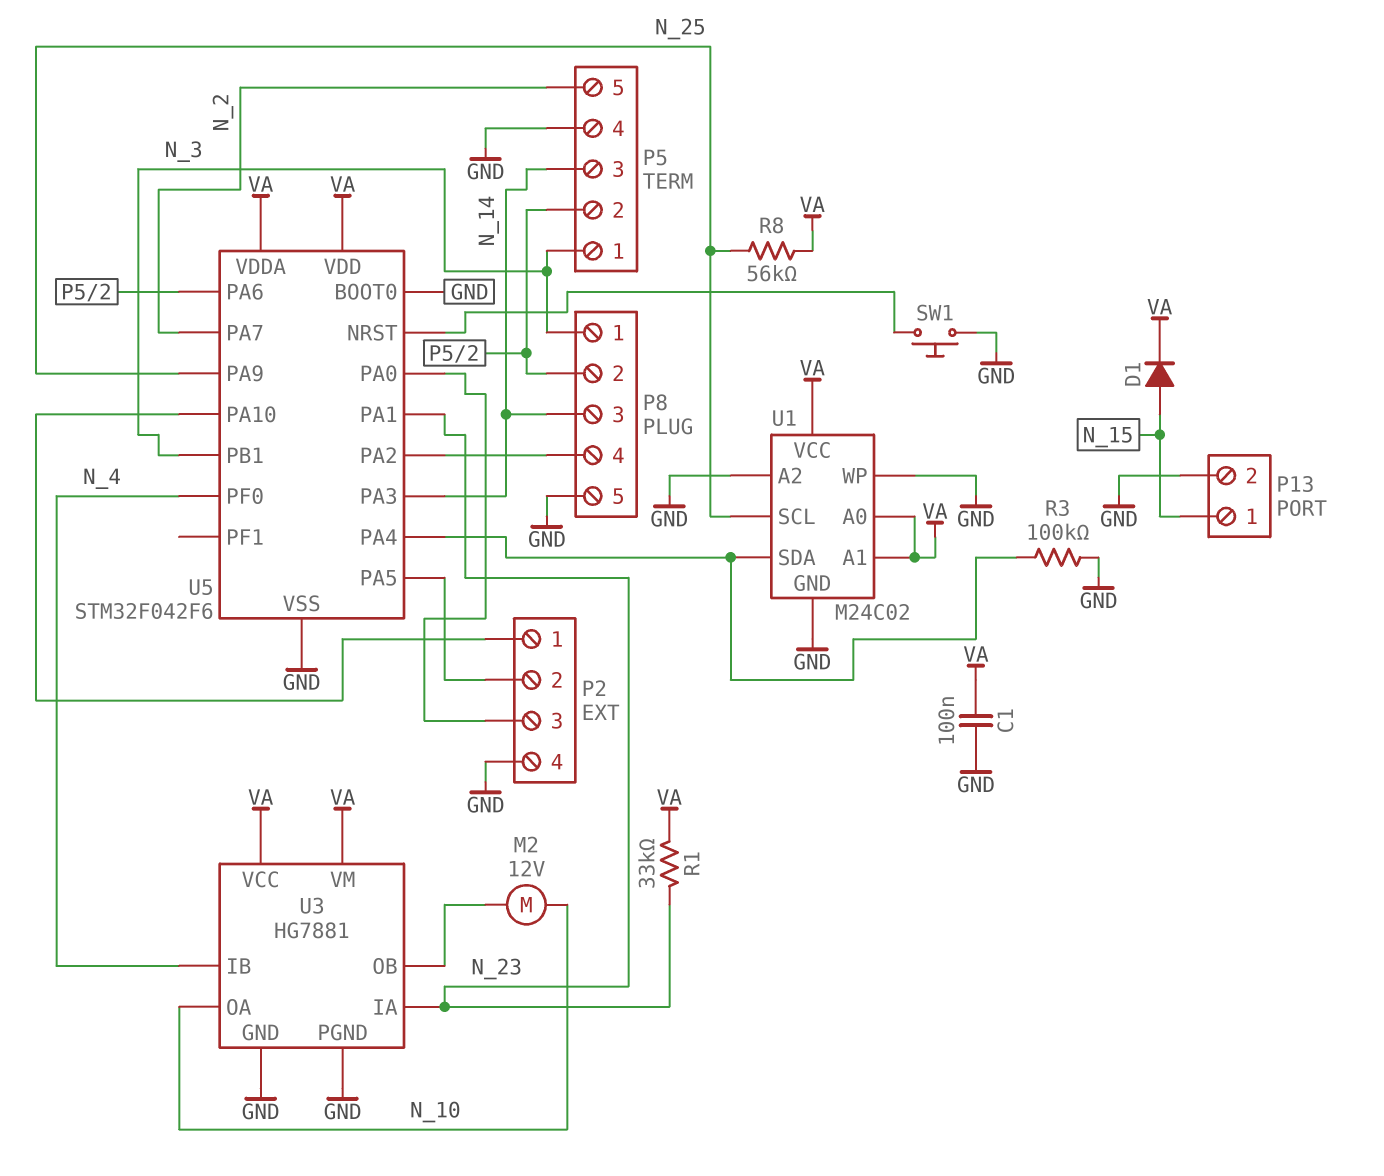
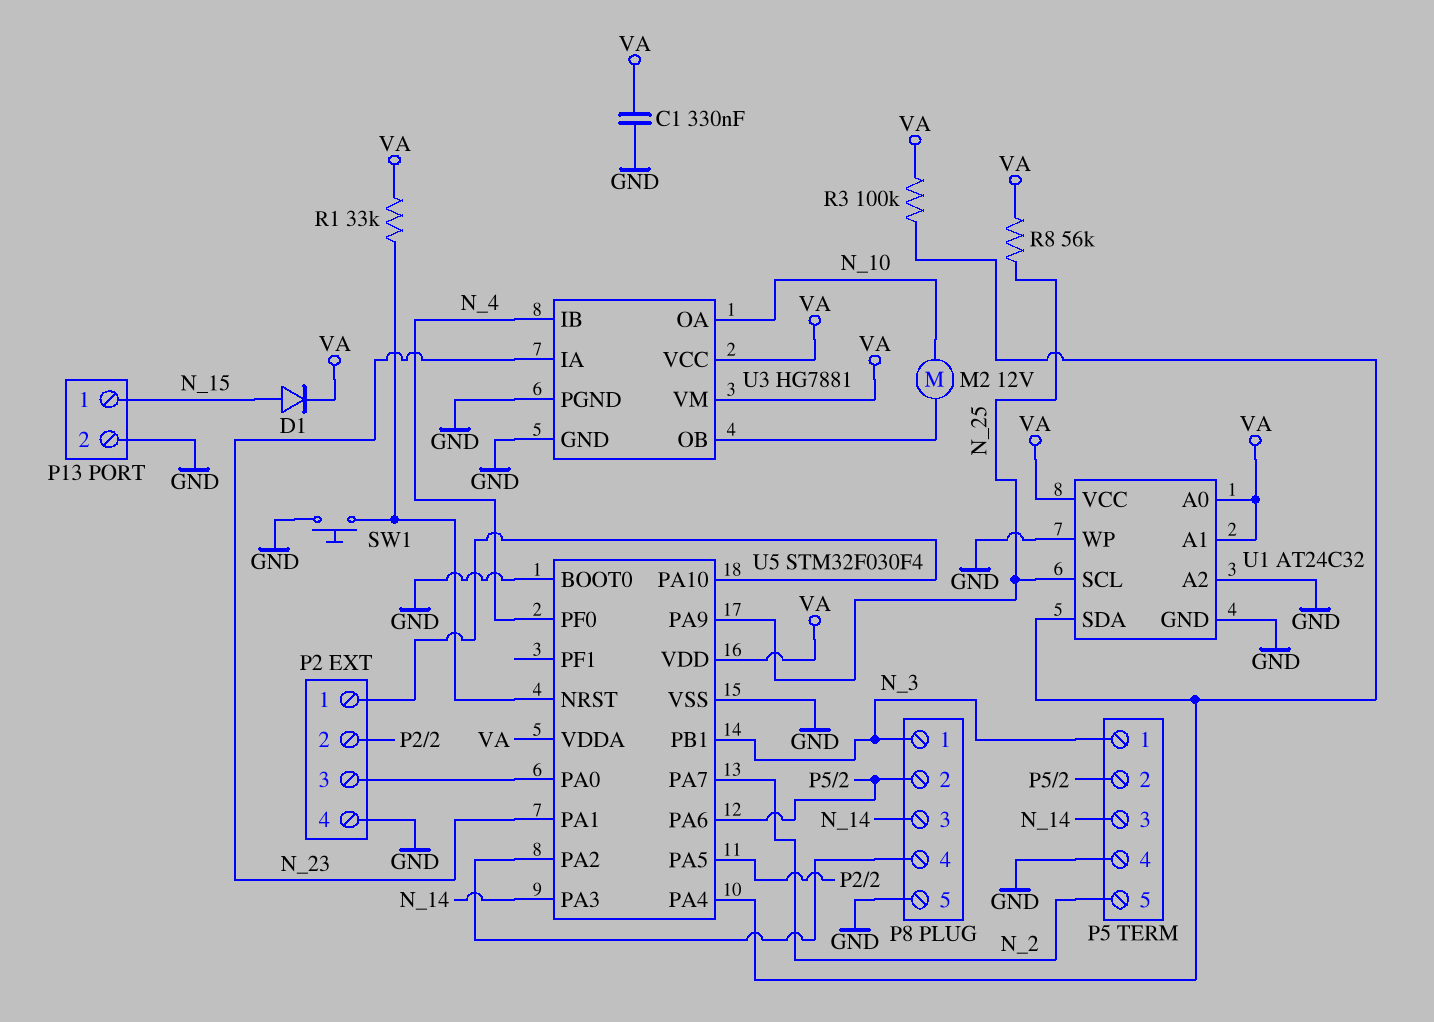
C1: 100nF (GND, VA) -> 330nF (GND, VA)
R1: 33k (N_23, VA) -> 33k (U5/NRST, VA)
R3: 100k (GND, U1/SDA) -> 100k (U1/SDA, VA)
U1: M24C02 -> AT24C32
U5: STM32F042F6 -> STM32F030F4

